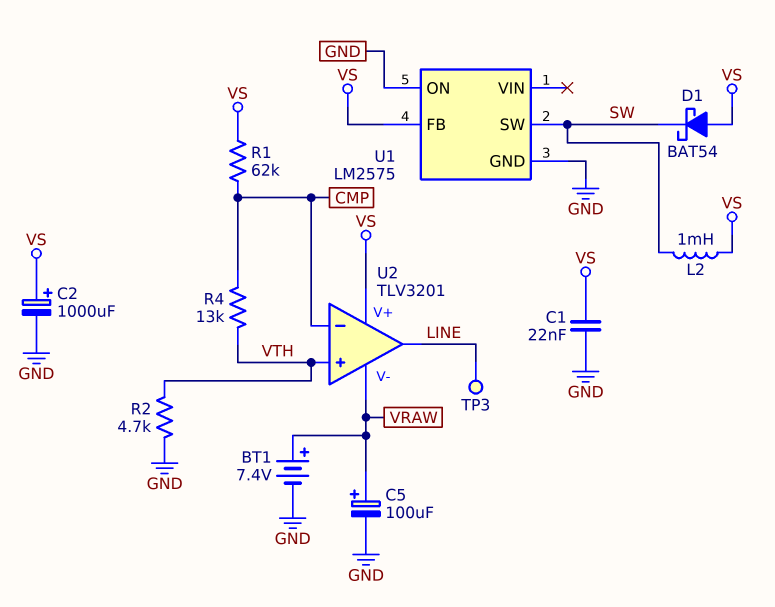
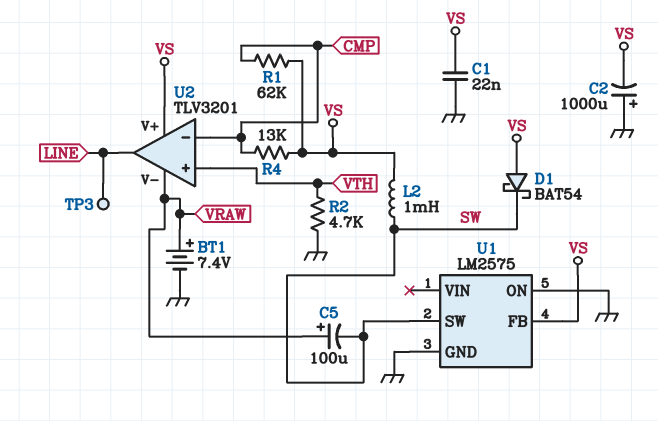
C2: 1000uF (plus VS, minus GND) -> 1000uF (plus GND, minus VS)
C5: 100uF (plus VRAW, minus GND) -> 100uF (plus VRAW, minus SW)
R4: 13k (CMP, VTH) -> 13k (CMP, VS)

